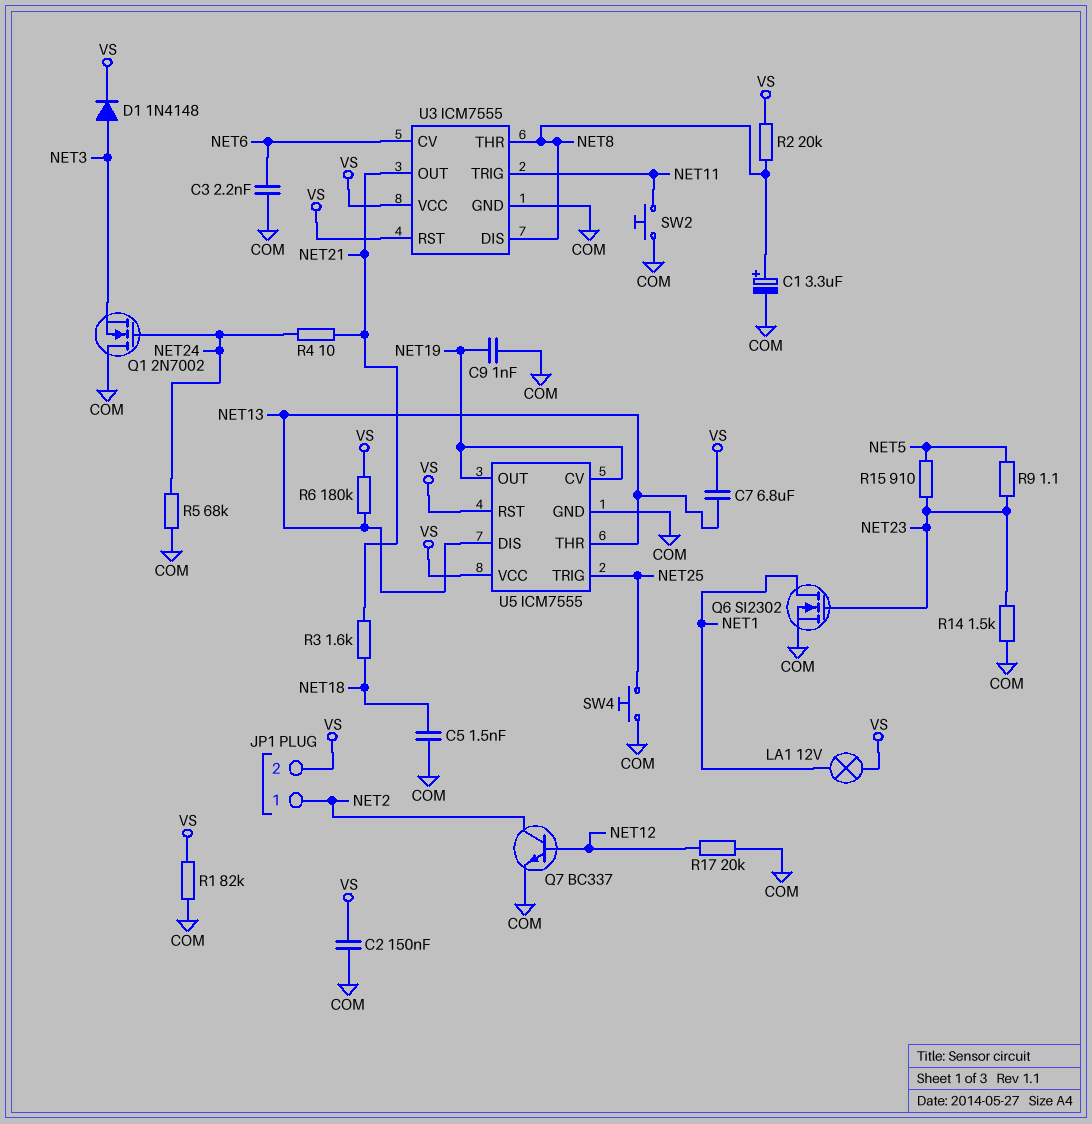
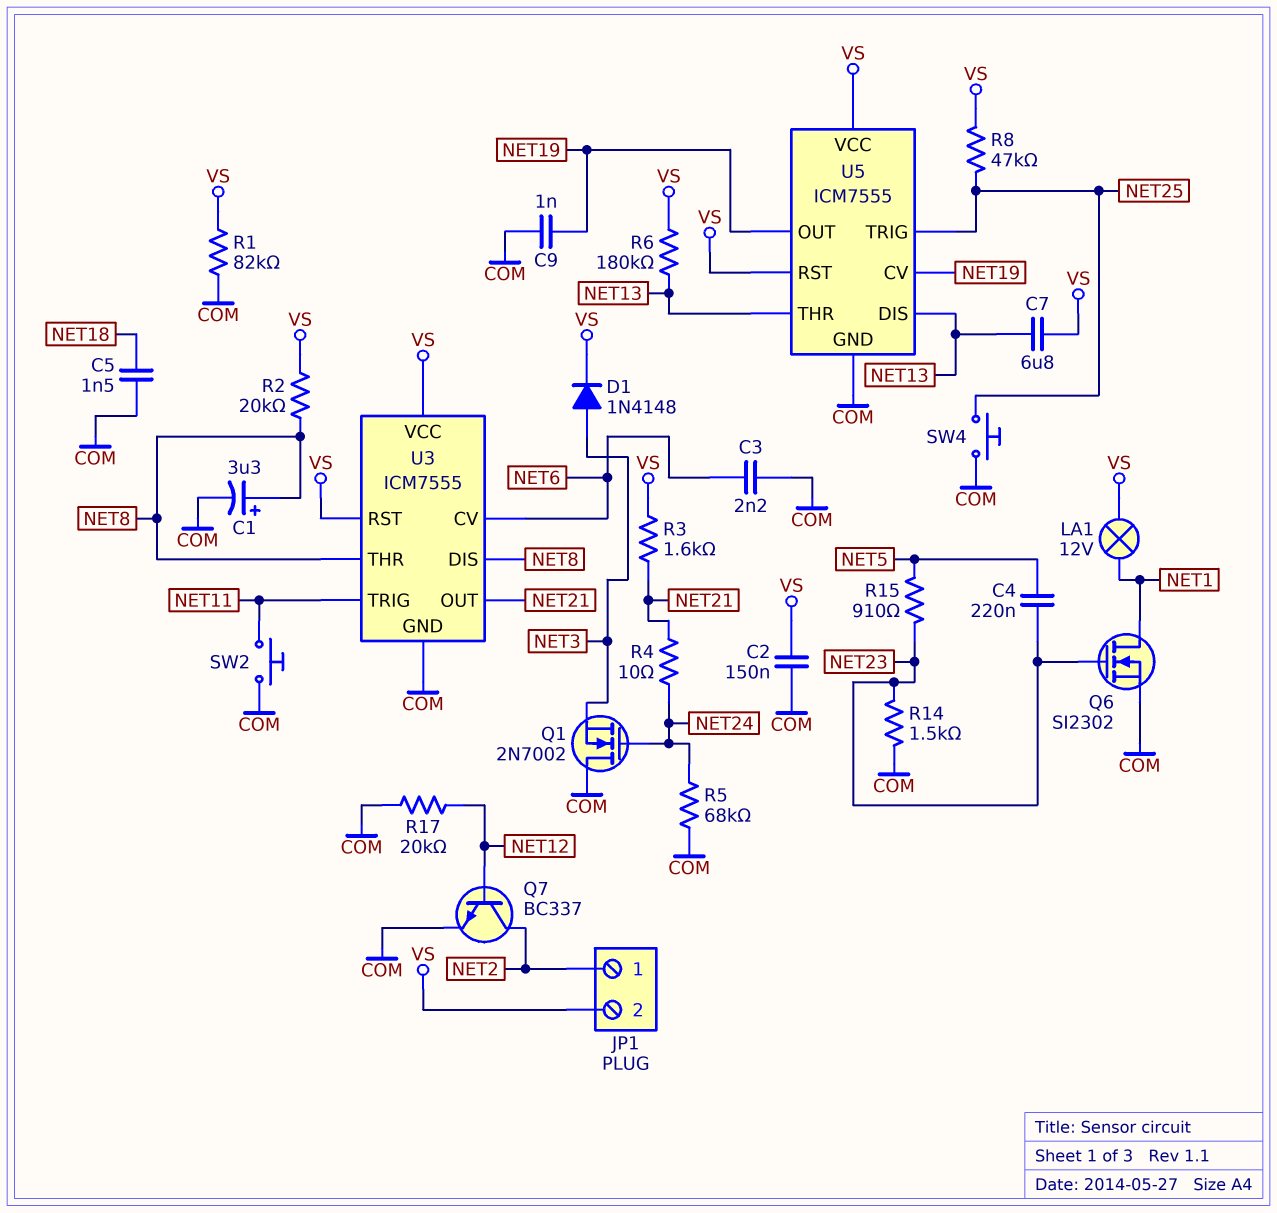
C4: none -> 220nF (NET5, NET23)
R3: 1.6k (NET18, NET21) -> 1.6k (NET21, VS)
R8: none -> 47k (NET25, VS)
R9: 1.1 (NET5, NET23) -> none

